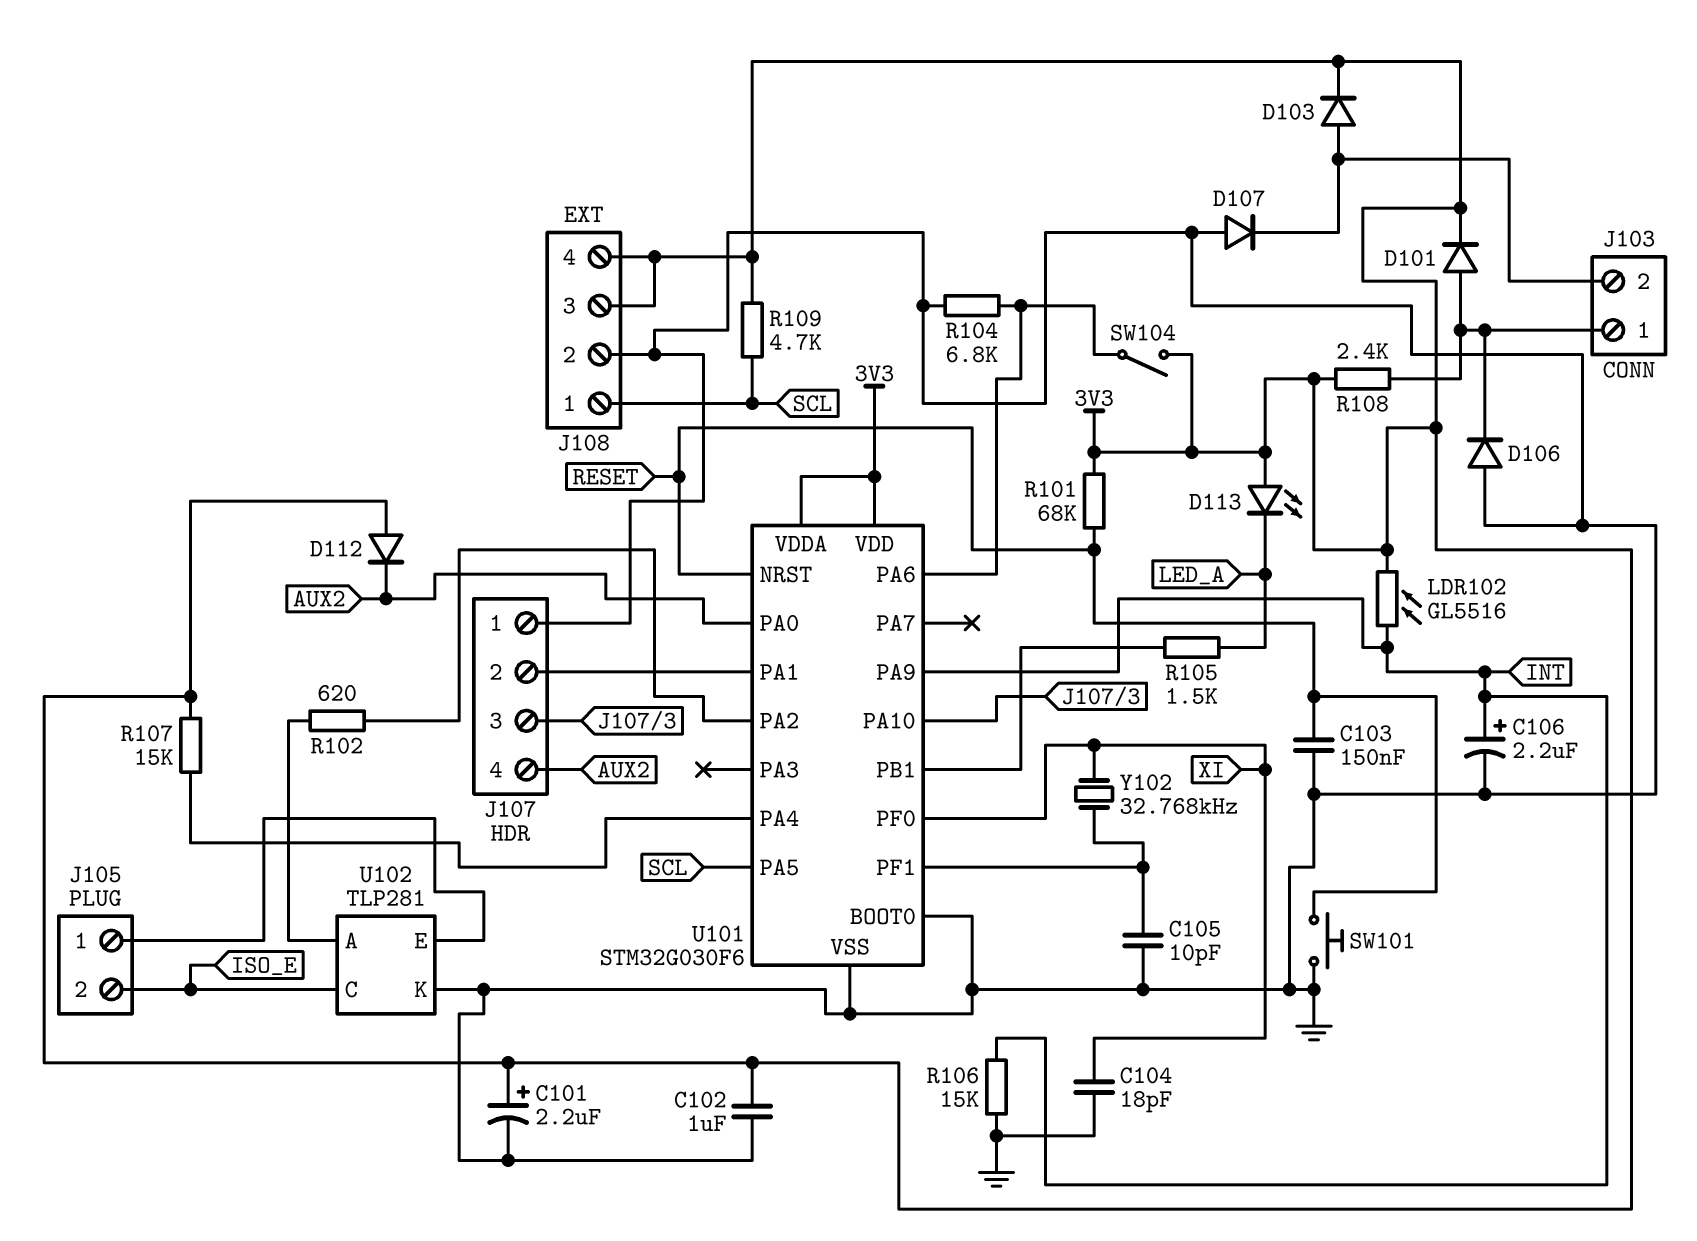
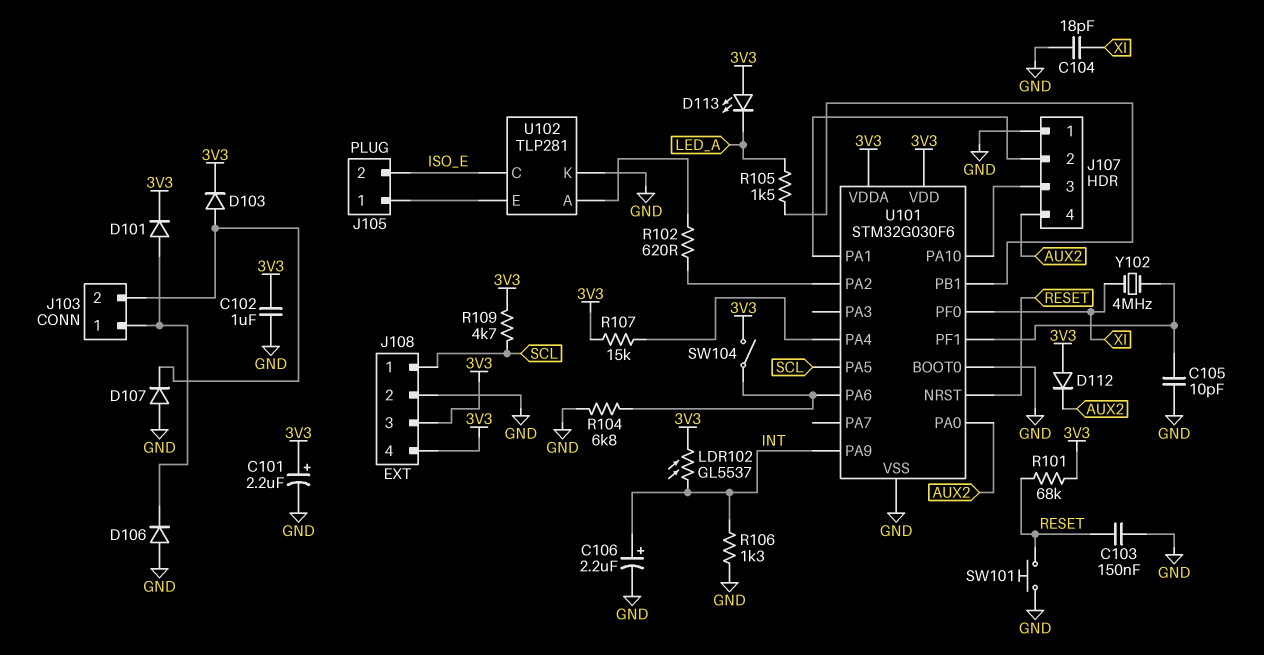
LDR102: GL5516 (3V3, INT) -> GL5537 (3V3, INT)
R106: 15k (GND, INT) -> 1.3k (GND, INT)
R108: 2.4k (3V3, J103/1) -> none
Y102: 32.768kHz (U101/PF1, XI) -> 4MHz (U101/PF1, XI)

